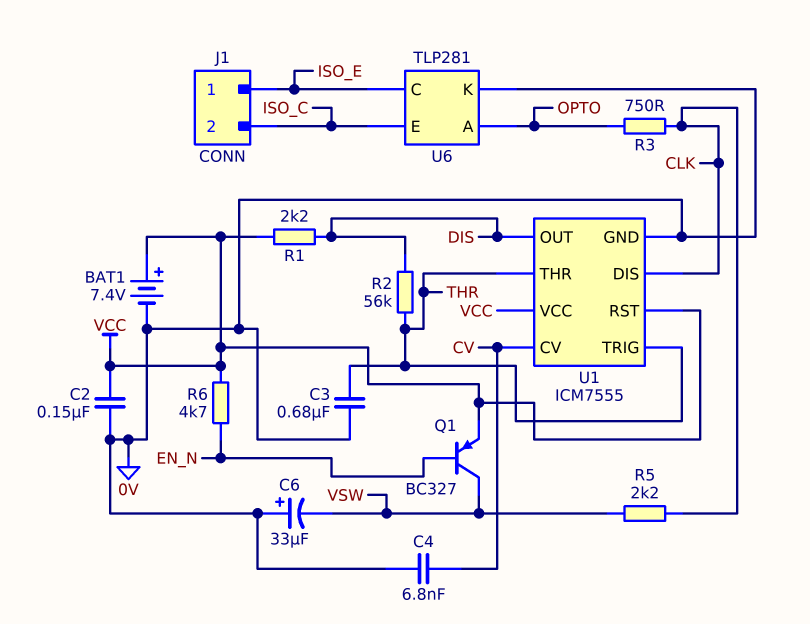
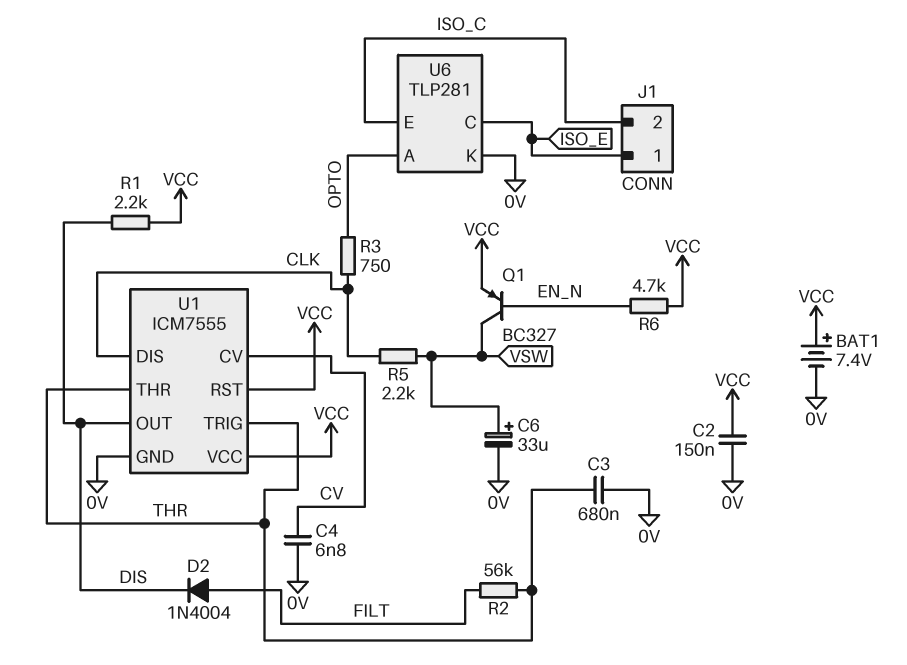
C6: 33uF (plus 0V, minus VSW) -> 33uF (plus VSW, minus 0V)
D2: none -> diode 1N4004 (A FILT, K DIS)
R2: 56k (DIS, THR) -> 56k (FILT, THR)

